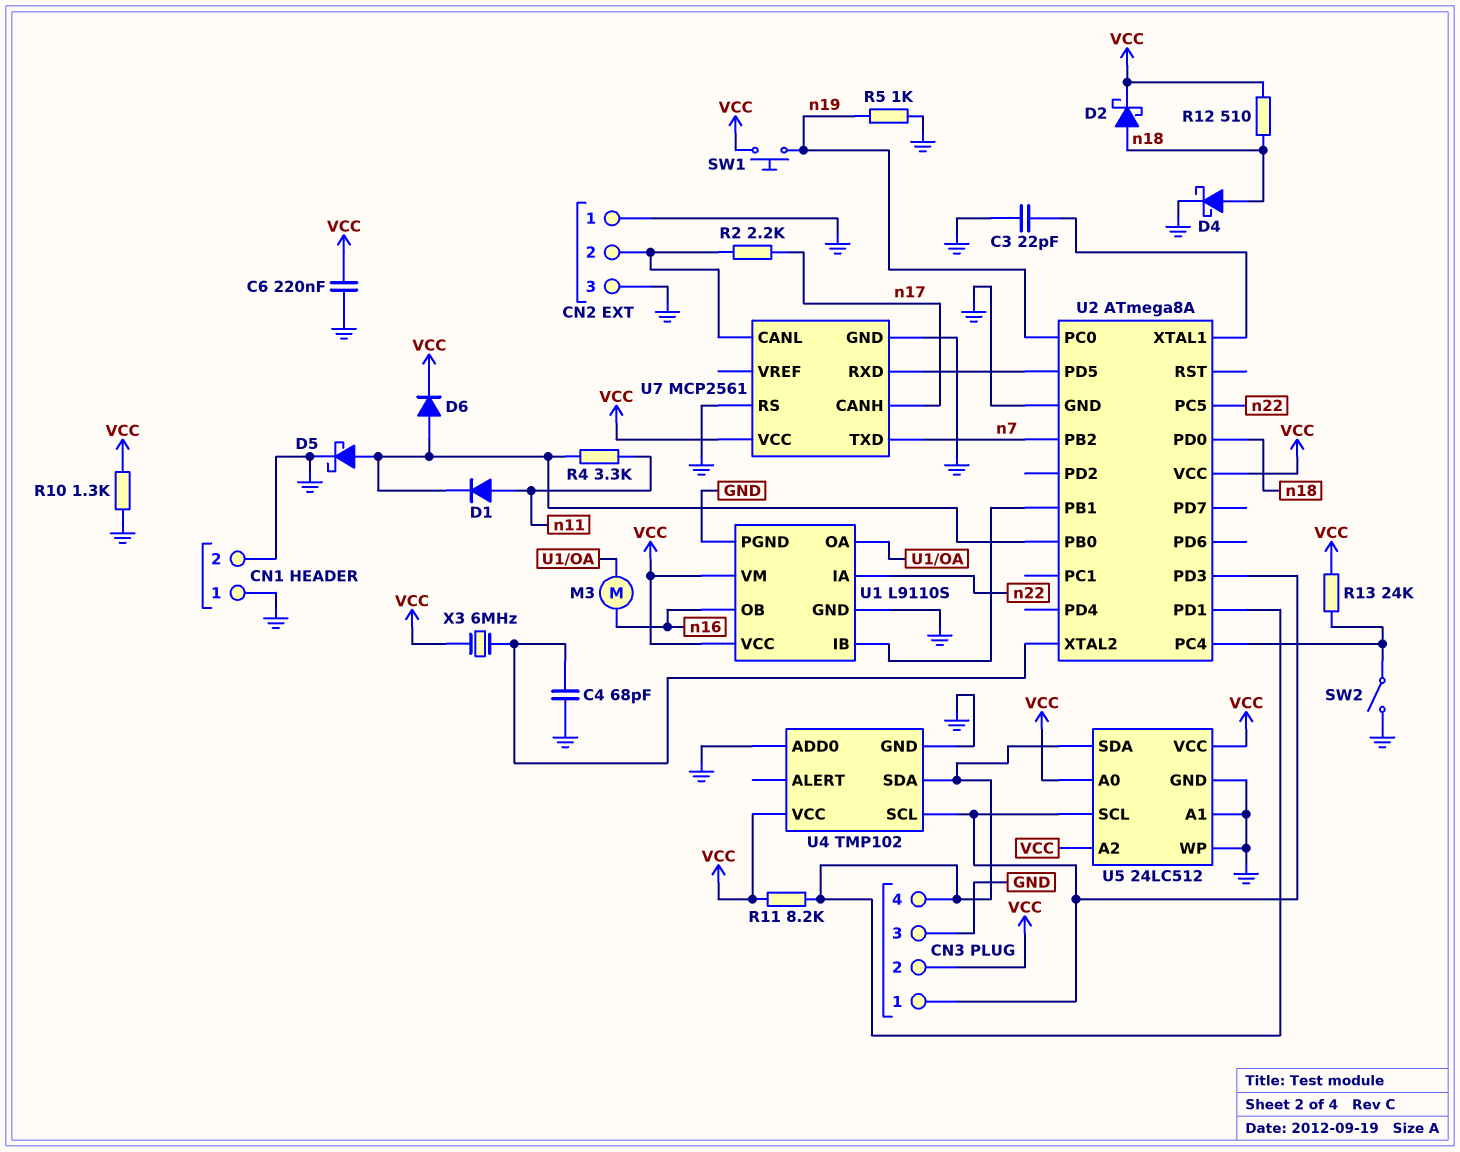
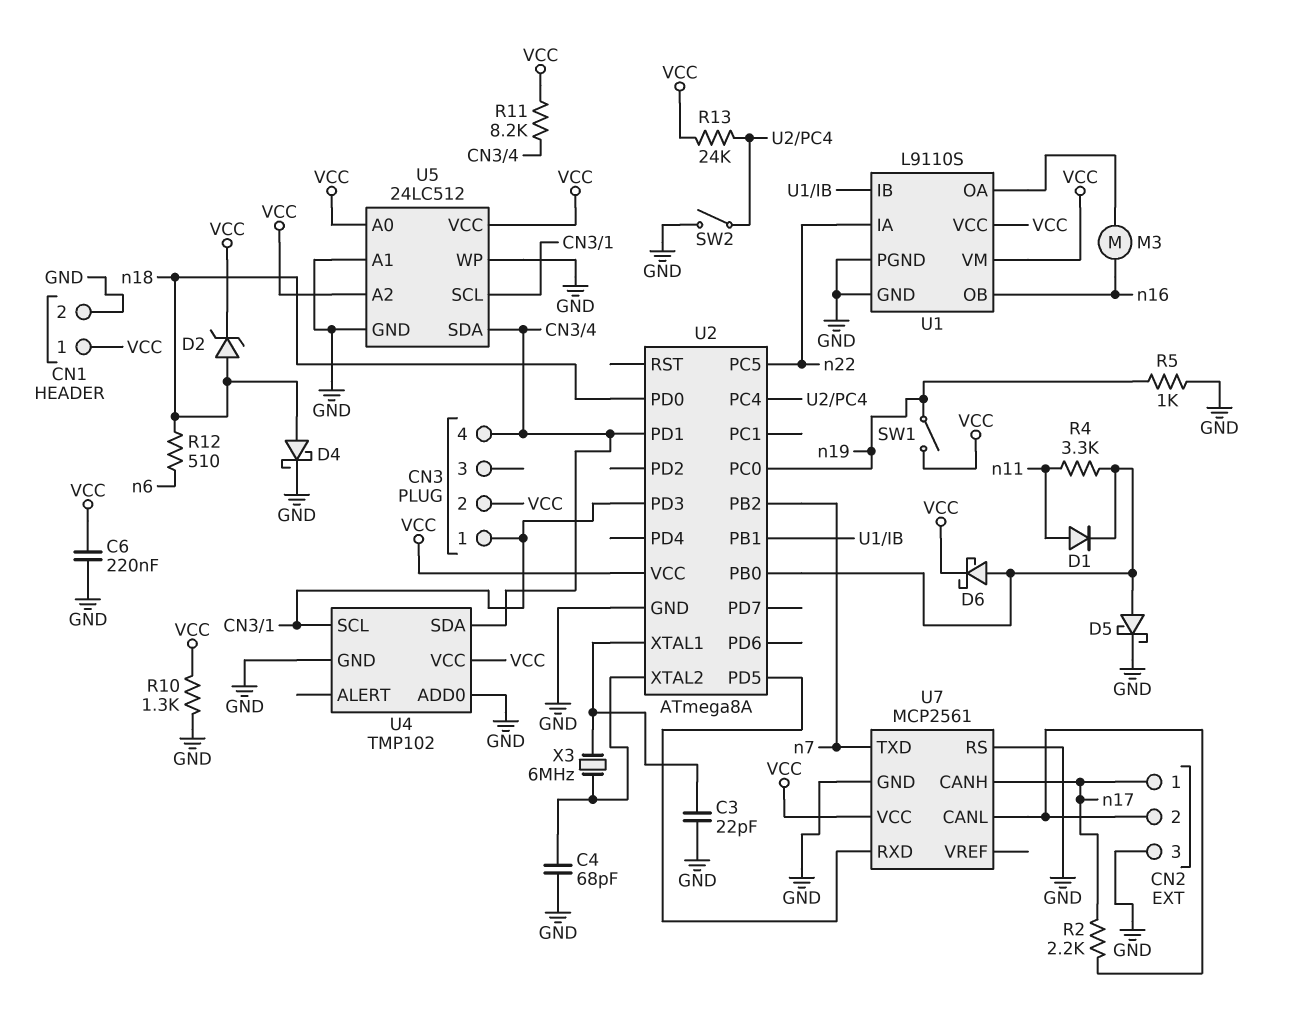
CN1 pin 1: GND -> VCC
CN2 pin 1: GND -> n17
CN3 pin 3: GND -> none
D2: schottky (A n18, K VCC) -> zener (A n18, K VCC)
D6: diode (A U2/PB0, K VCC) -> schottky (A U2/PB0, K VCC)
R12: 510 (VCC, n18) -> 510 (n6, n18)
SW1: button (VCC, n19) -> switch (VCC, n19)
X3: 6MHz (U2/XTAL2, VCC) -> 6MHz (U2/XTAL1, U2/XTAL2)

